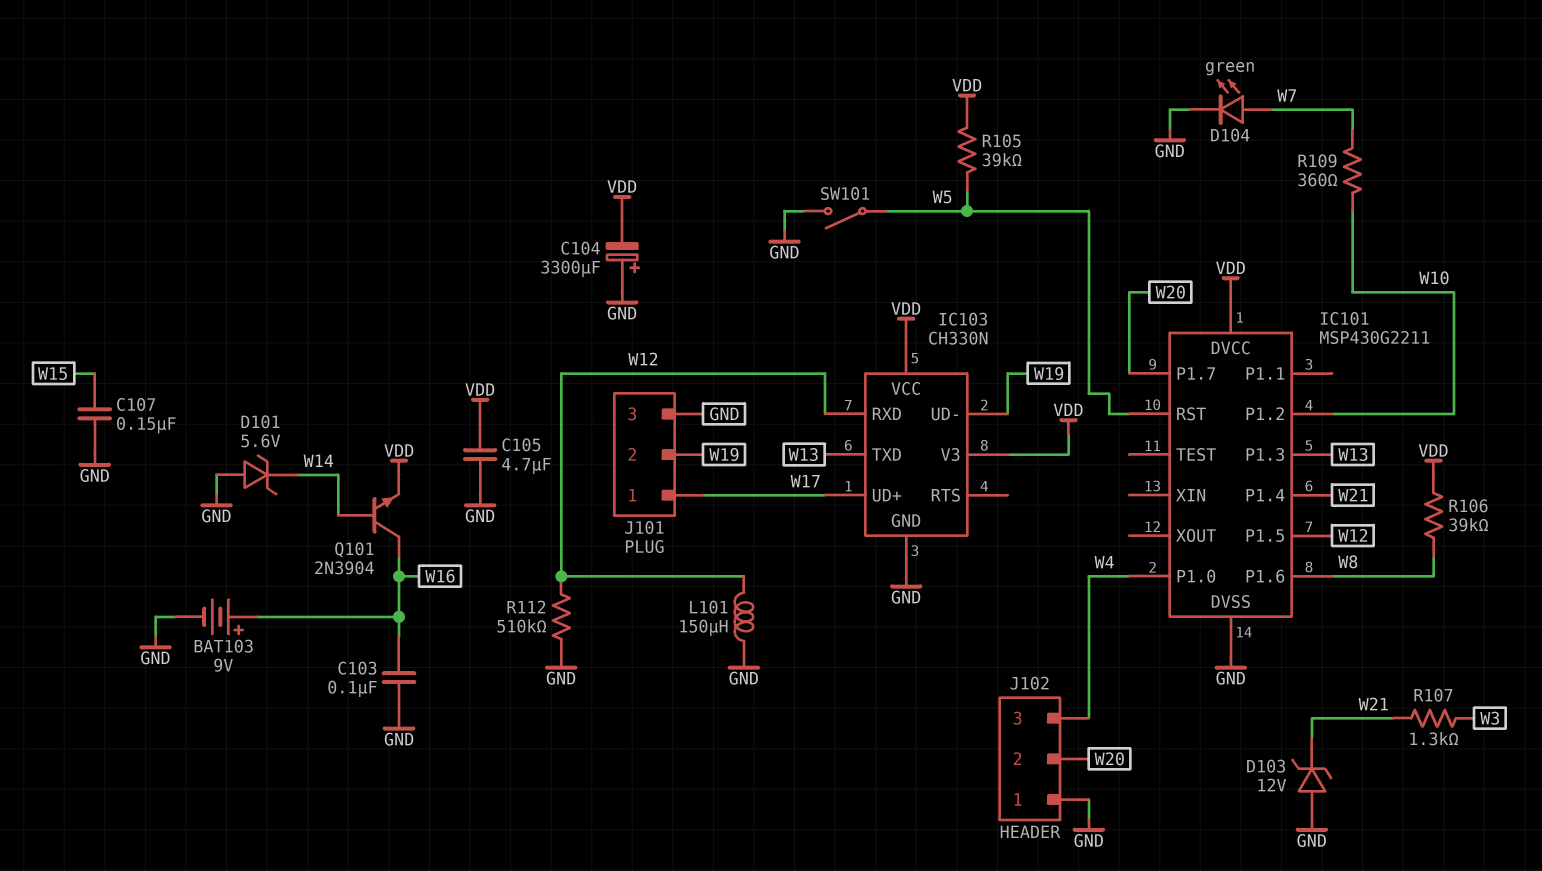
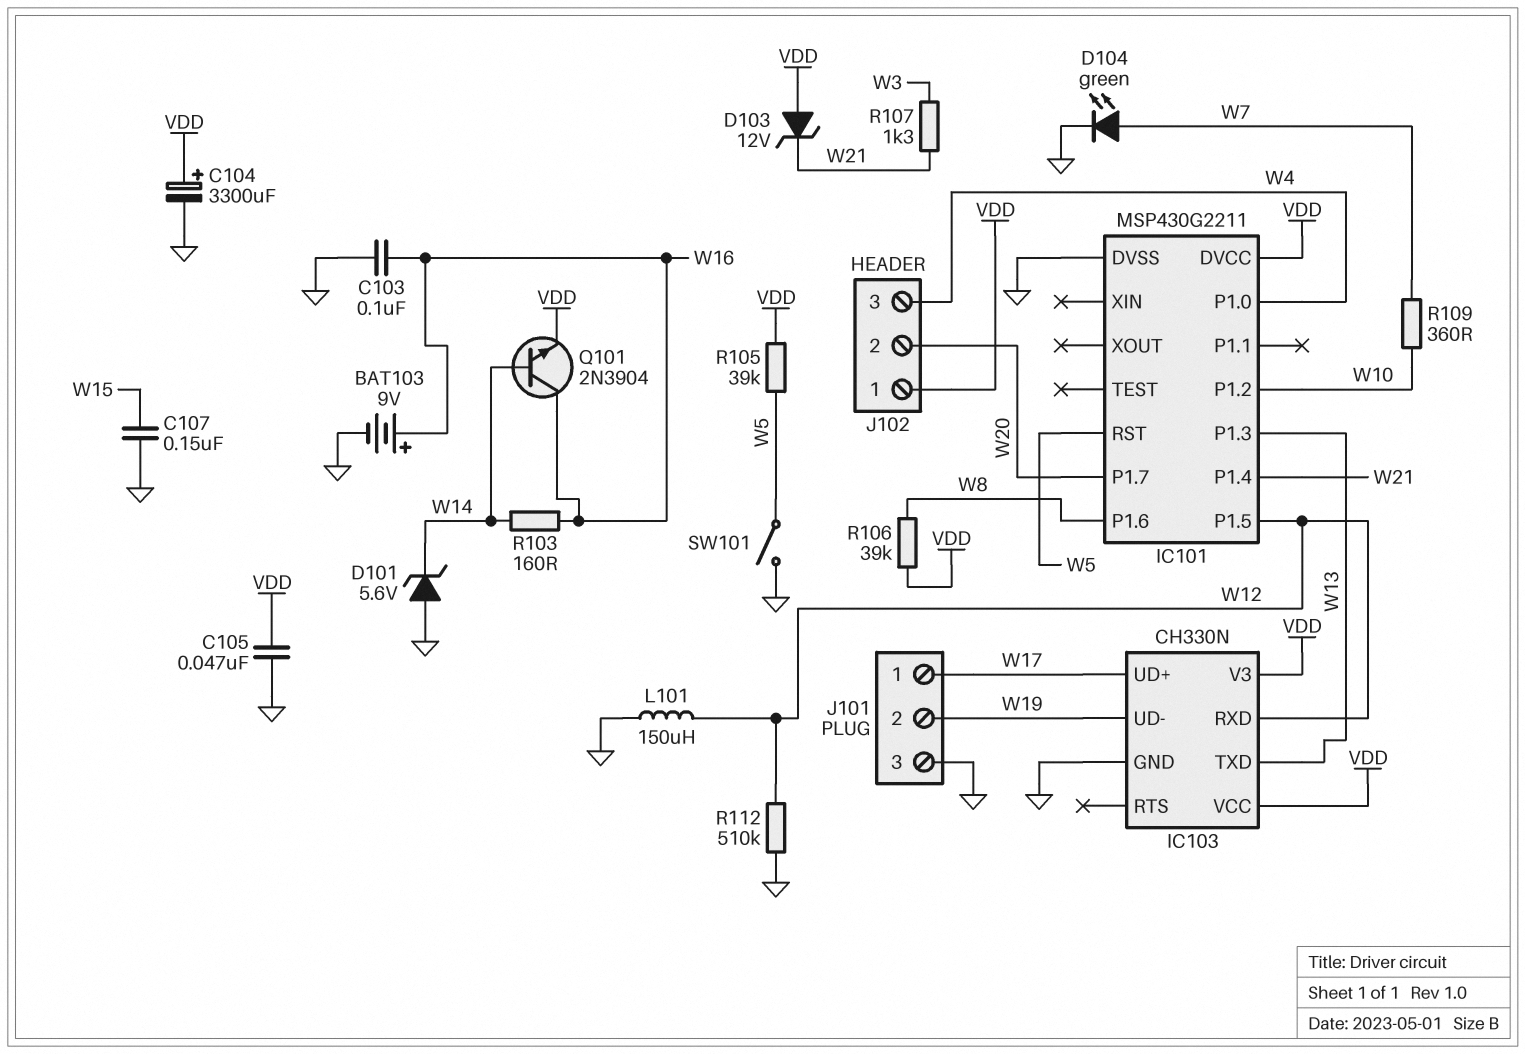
C104: 3300uF (plus GND, minus VDD) -> 3300uF (plus VDD, minus GND)
C105: 4.7uF (GND, VDD) -> 47nF (GND, VDD)
D103: zener 12V (A GND, K W21) -> zener 12V (A VDD, K W21)
J102 pin 1: GND -> VDD
R103: none -> 160 (W14, W16)

